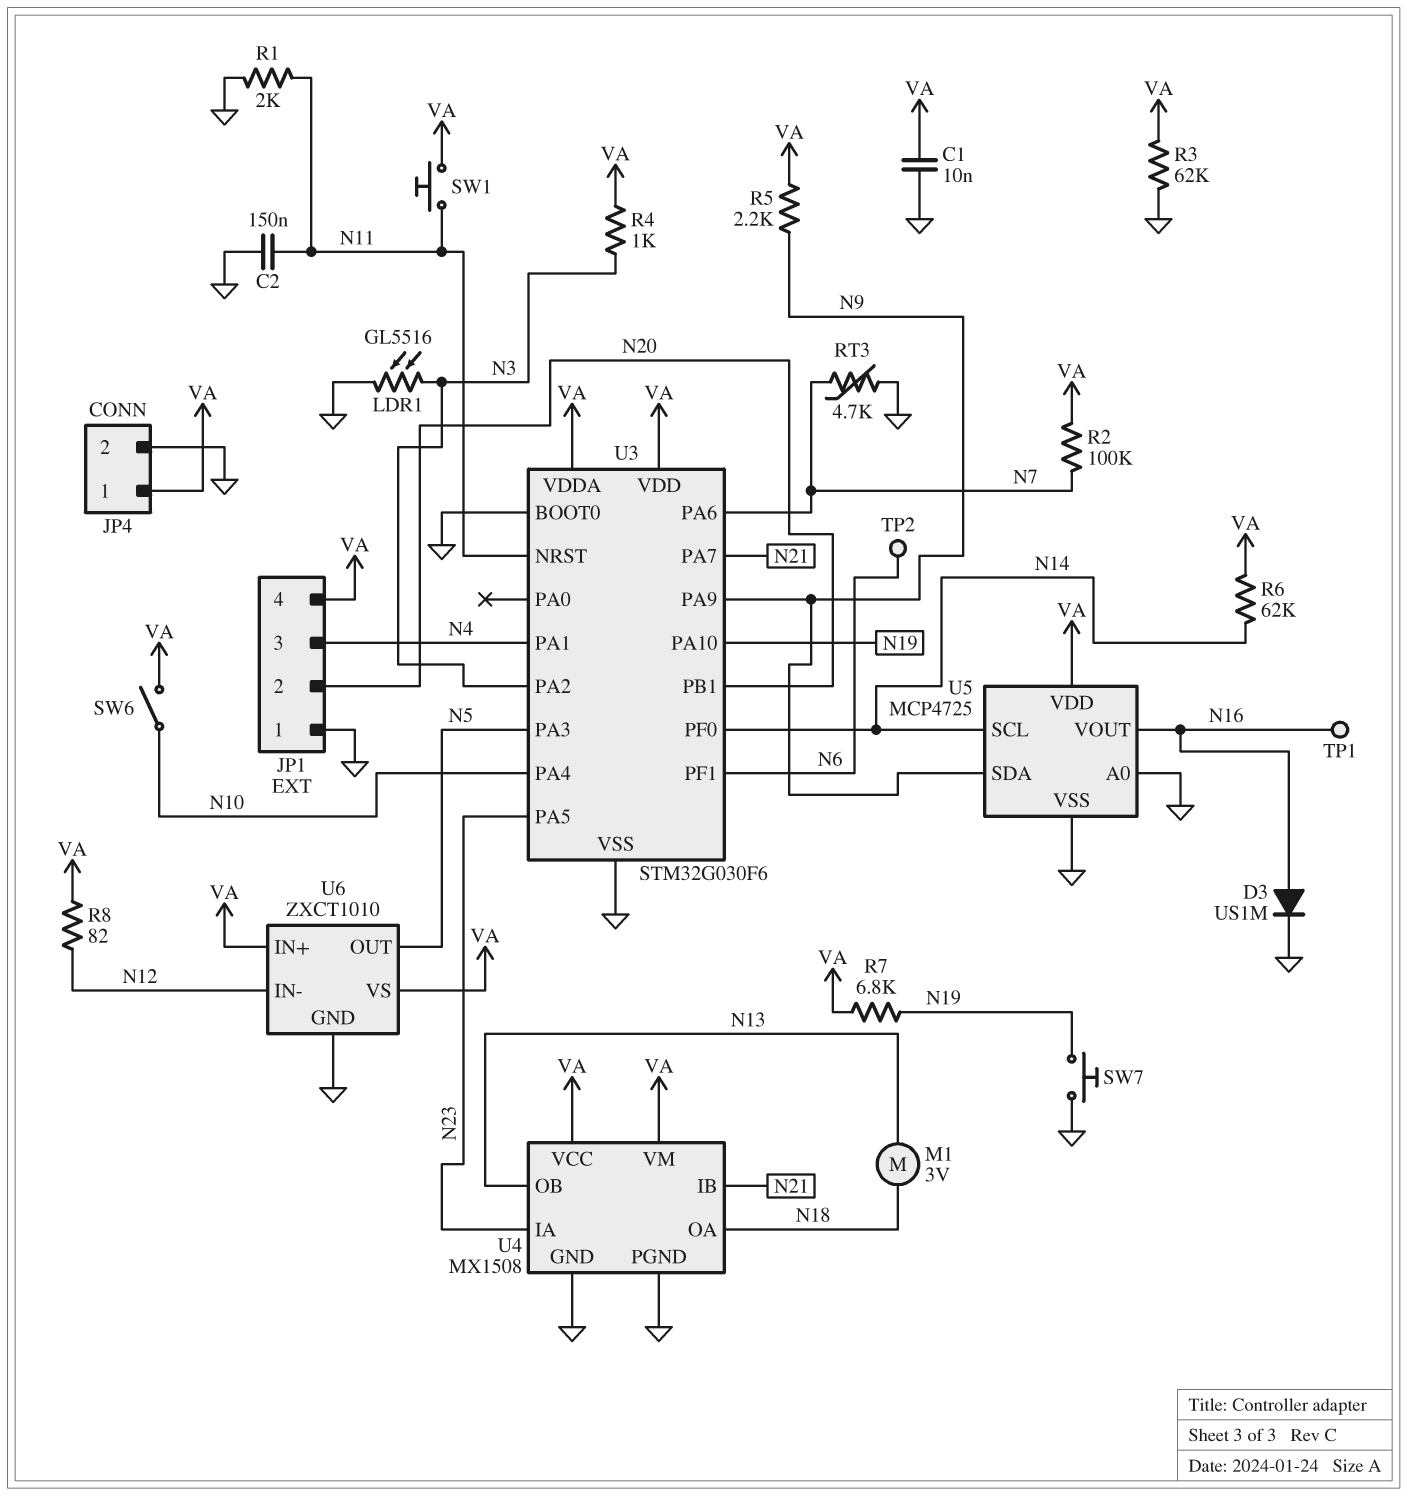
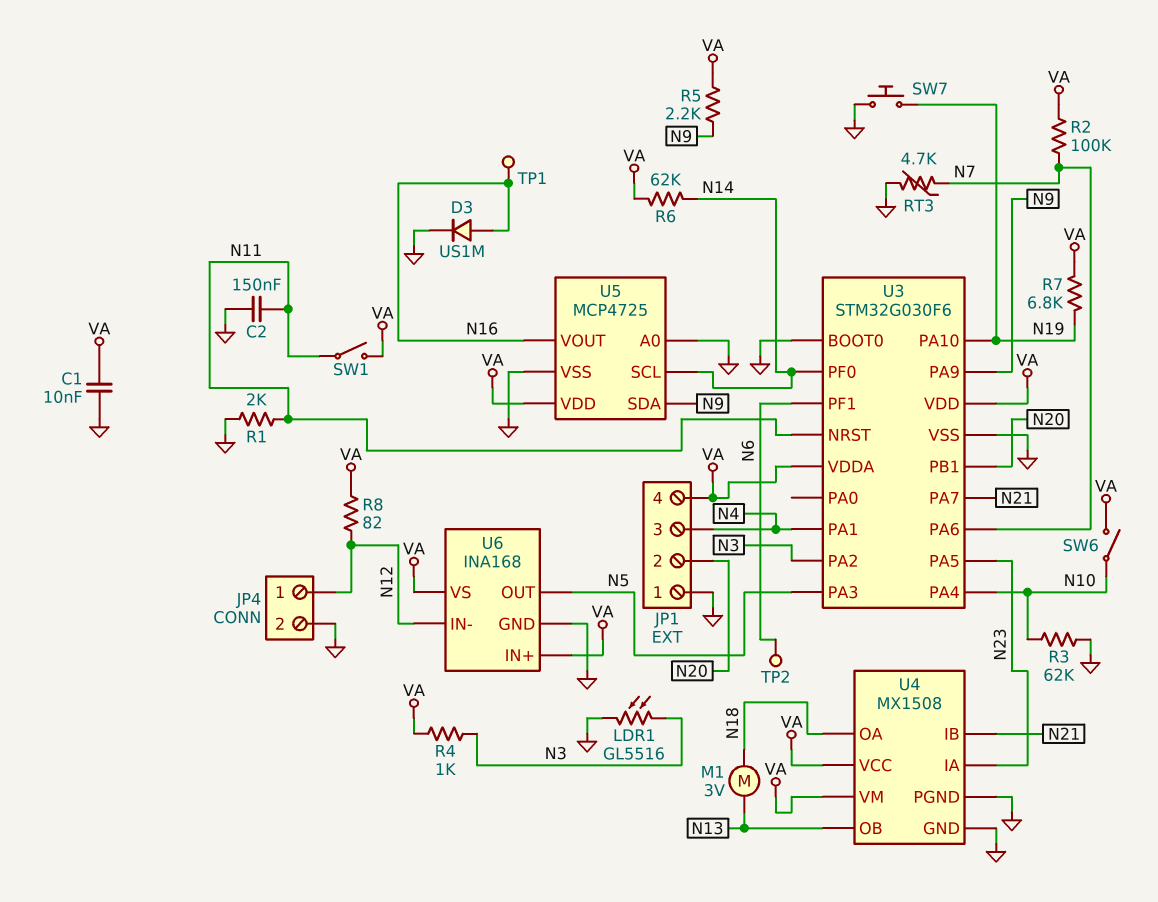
JP4 pin 1: VA -> N12
R3: 62k (GND, VA) -> 62k (GND, N10)
SW1: button (N11, VA) -> switch (N11, VA)
U6: ZXCT1010 -> INA168

